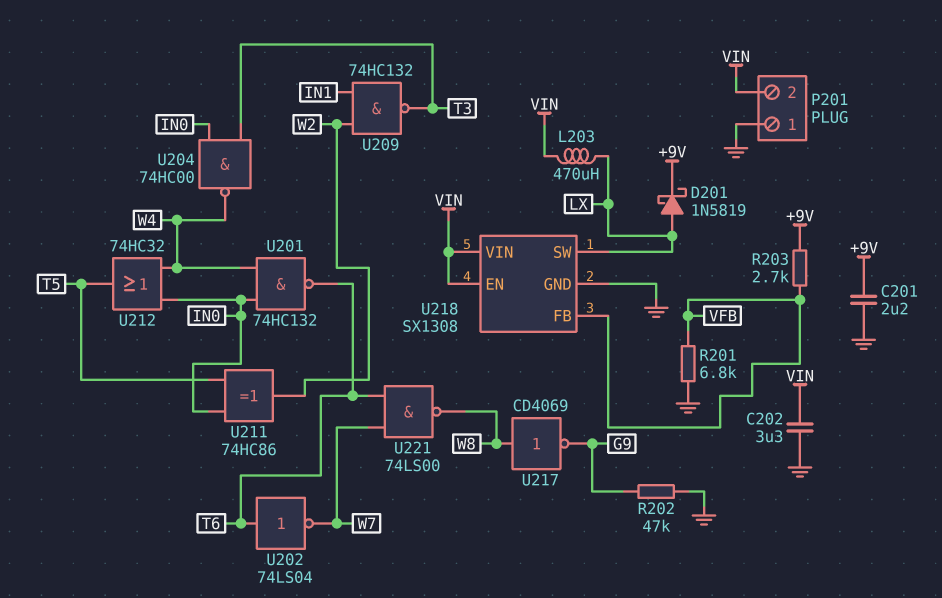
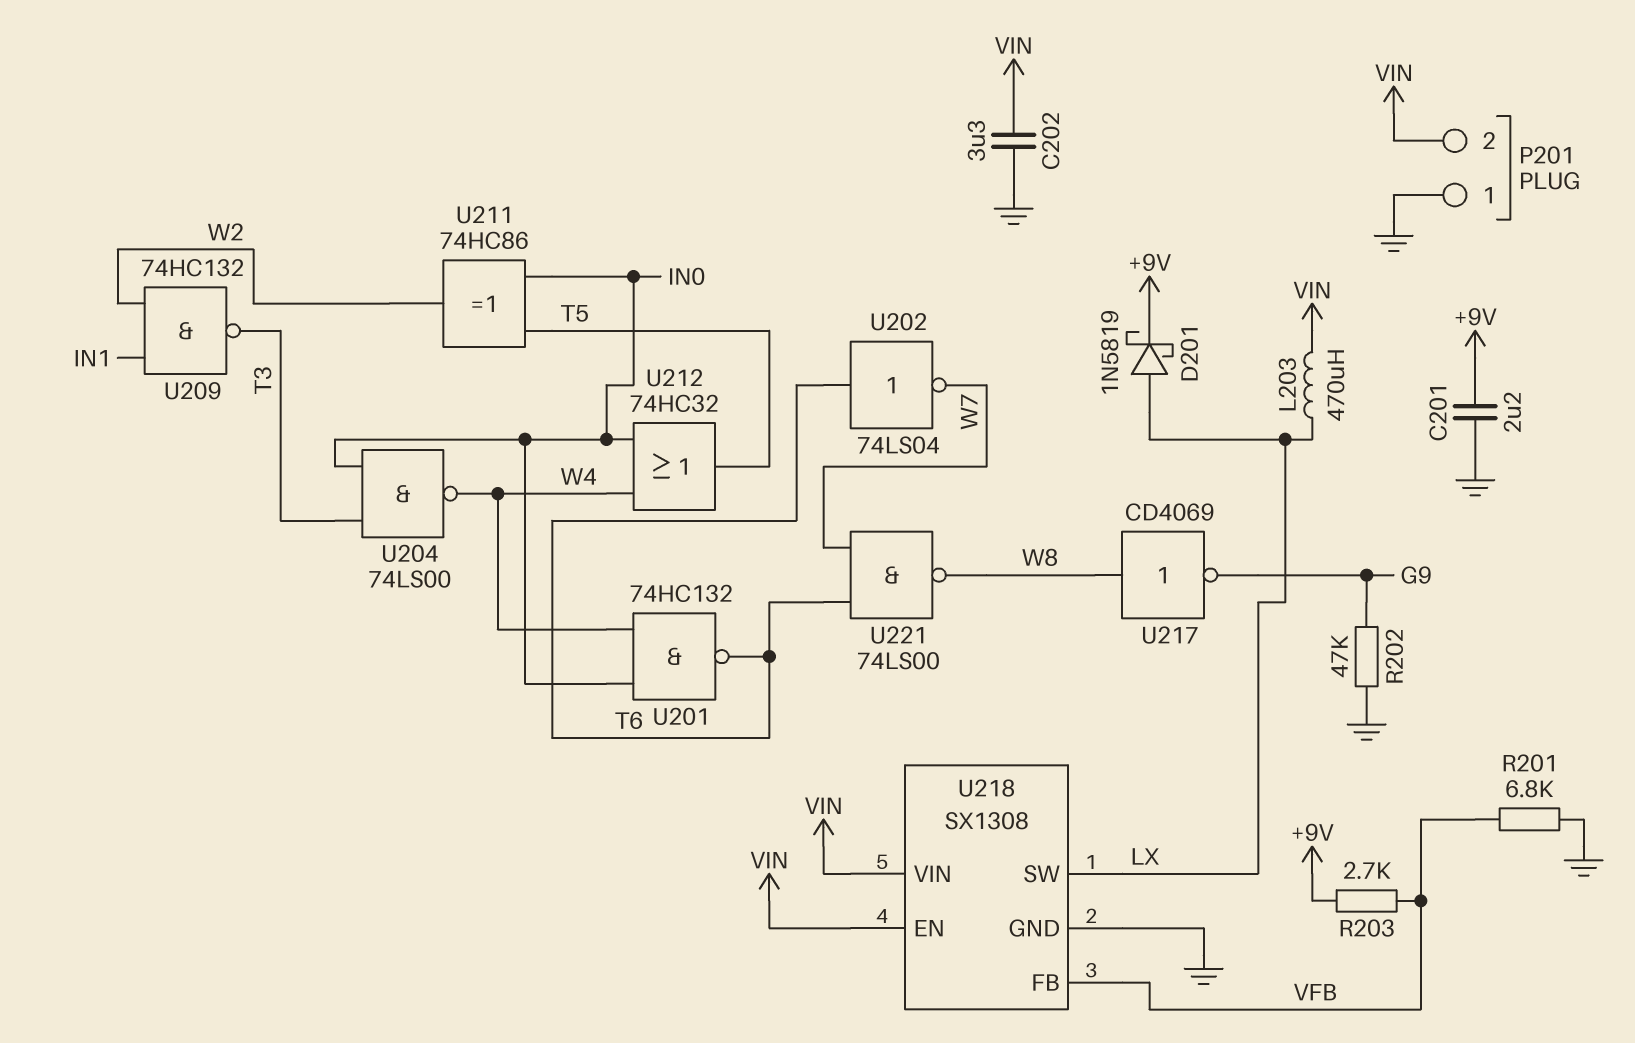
U204: NAND 74HC00 (in IN0, in T3, out W4) -> NAND 74LS00 (in IN0, in T3, out W4)

